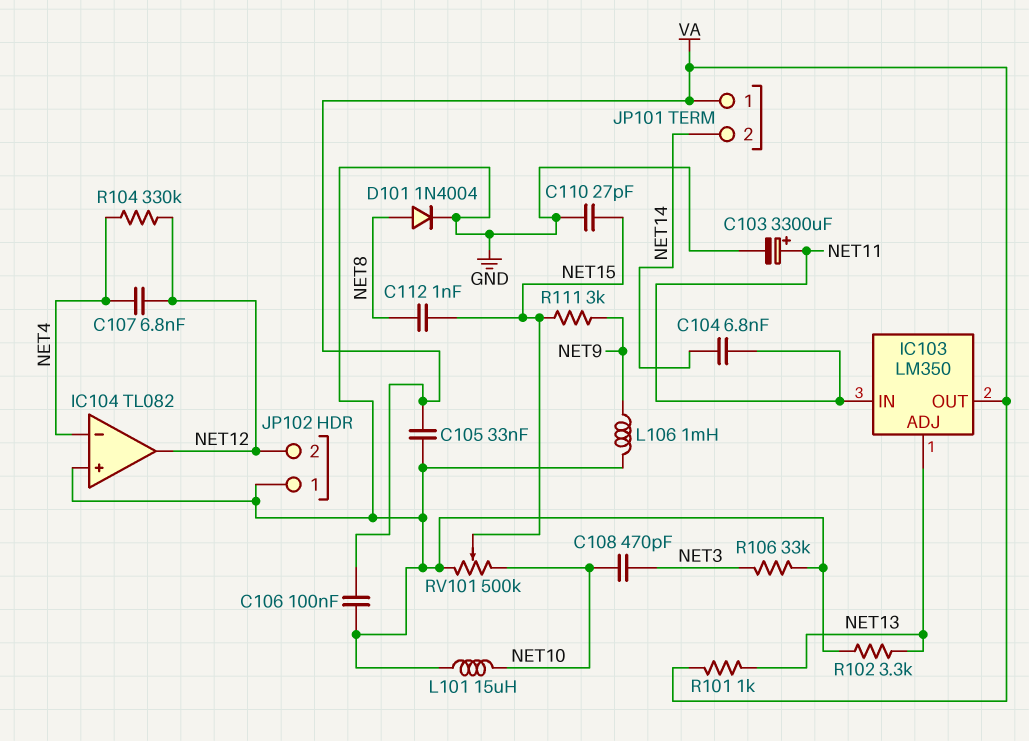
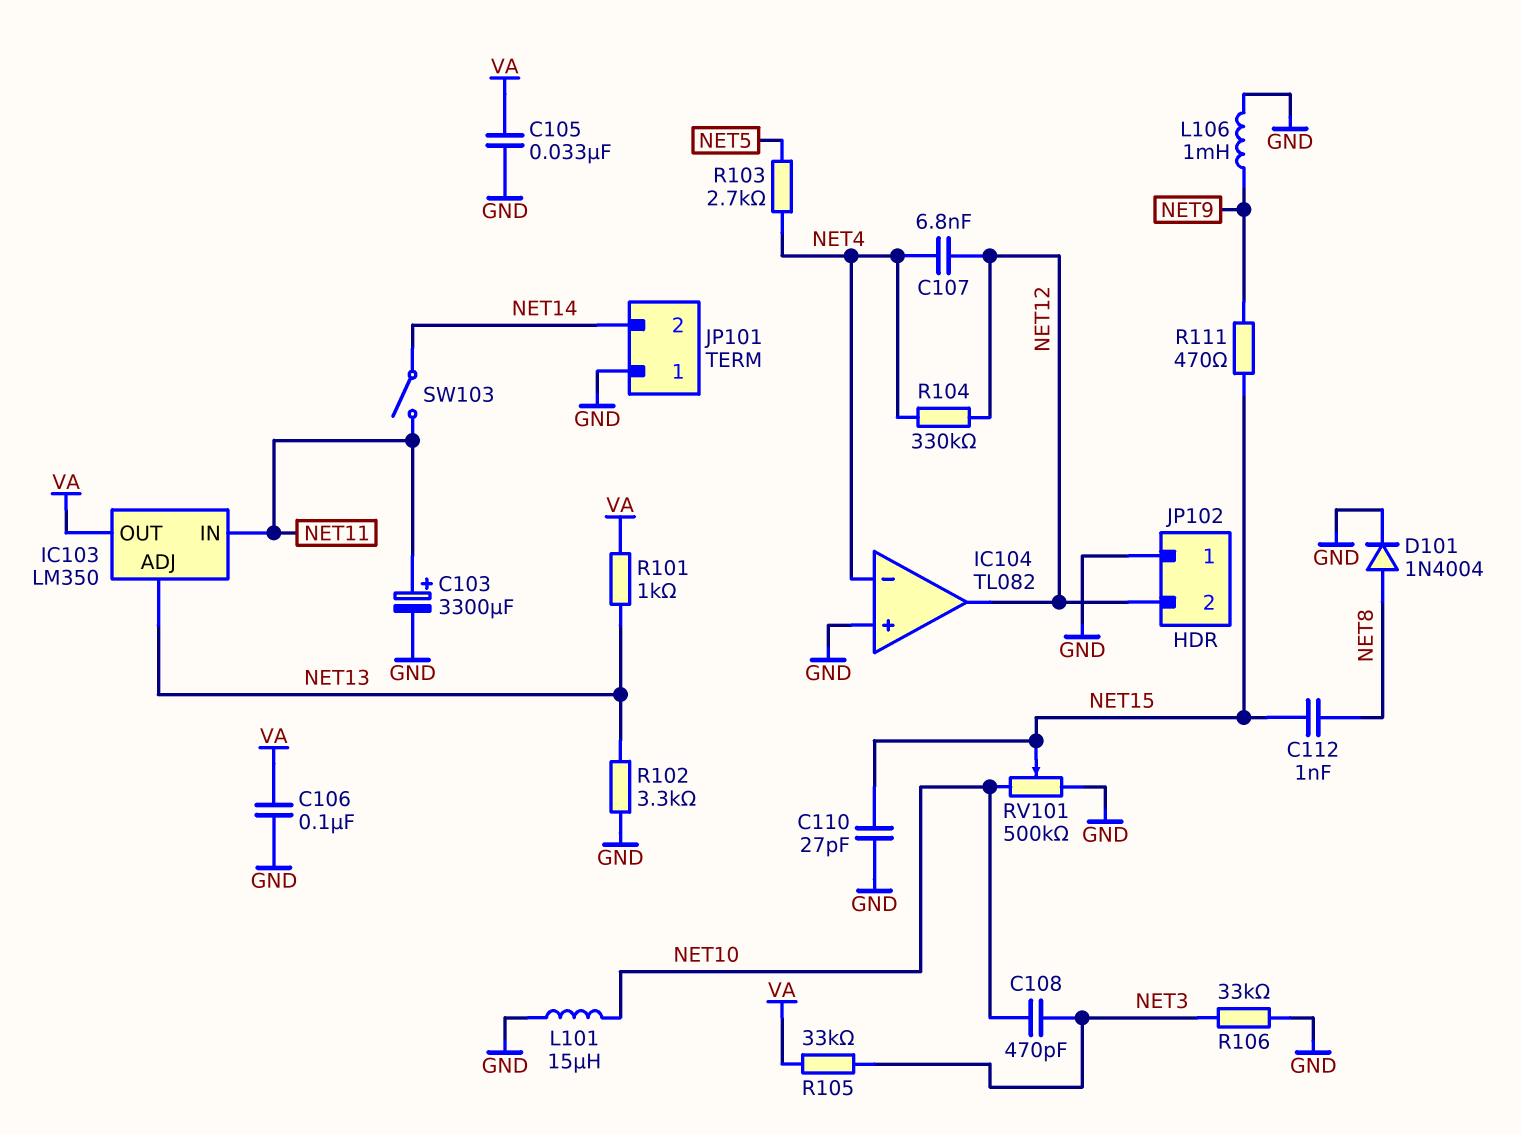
C104: 6.8nF (NET11, NET14) -> none
JP101 pin 1: VA -> GND
R103: none -> 2.7k (NET4, NET5)
R105: none -> 33k (NET3, VA)
R111: 3k (NET9, NET15) -> 470 (NET9, NET15)
SW103: none -> switch (NET11, NET14)

